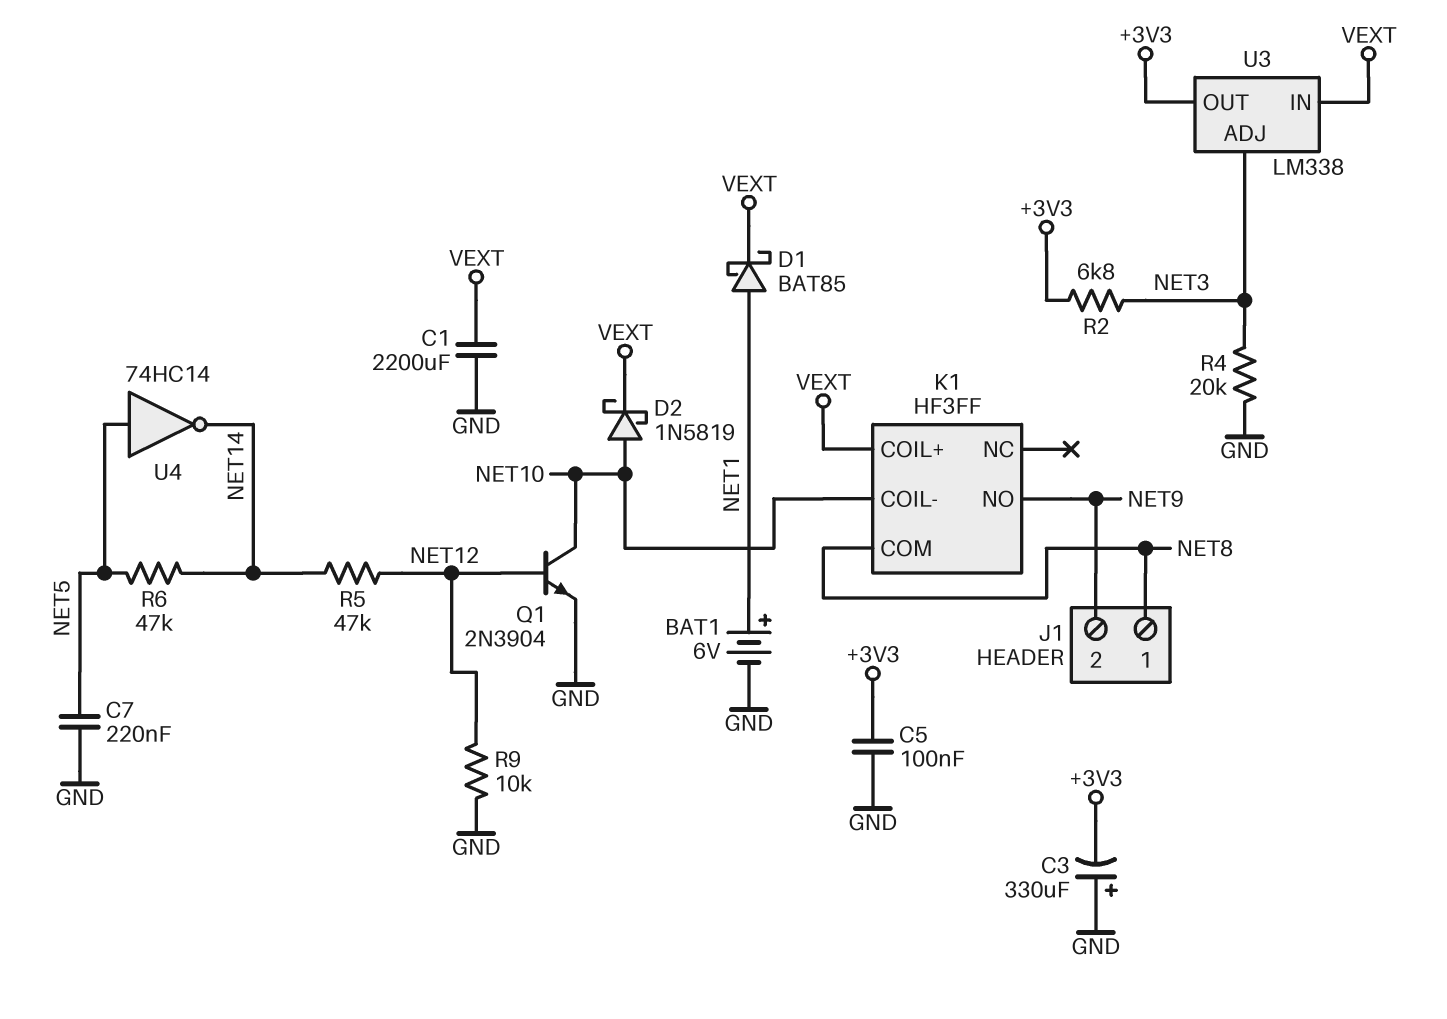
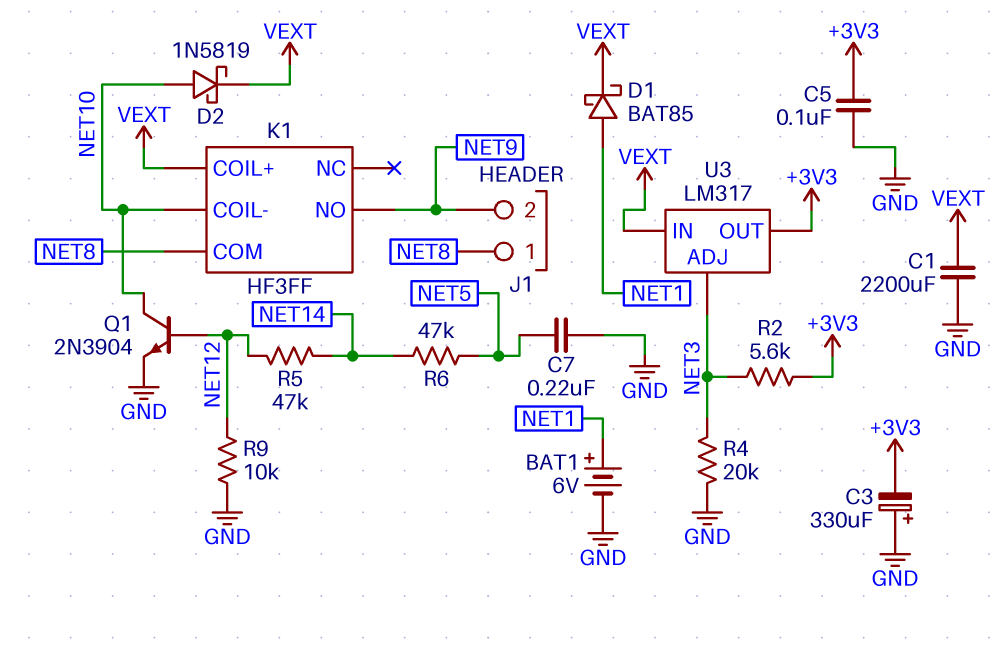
R2: 6.8k (+3V3, NET3) -> 5.6k (+3V3, NET3)
U3: LM338 -> LM317
U4: NOT 74HC14 (in NET5, out NET14) -> none

